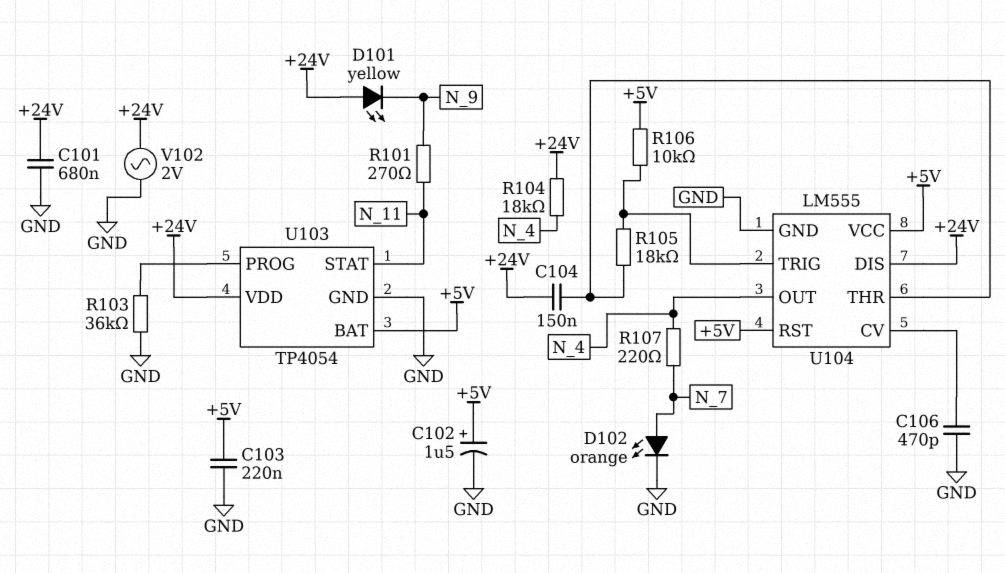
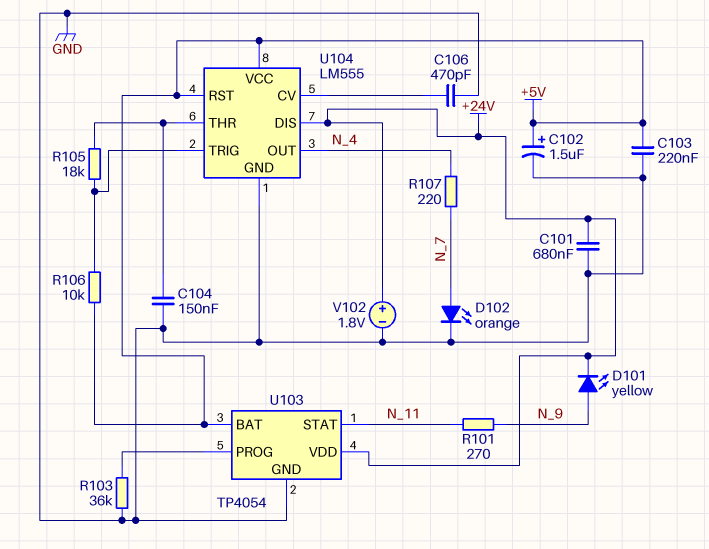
C104: 150nF (+24V, U104/THR) -> 150nF (GND, U104/THR)
D101: LED yellow (A +24V, K N_9) -> LED yellow (A N_9, K +24V)
R104: 18k (+24V, N_4) -> none
V102: AC 2V (+24V, GND) -> 1.8V (plus +24V, minus GND)

